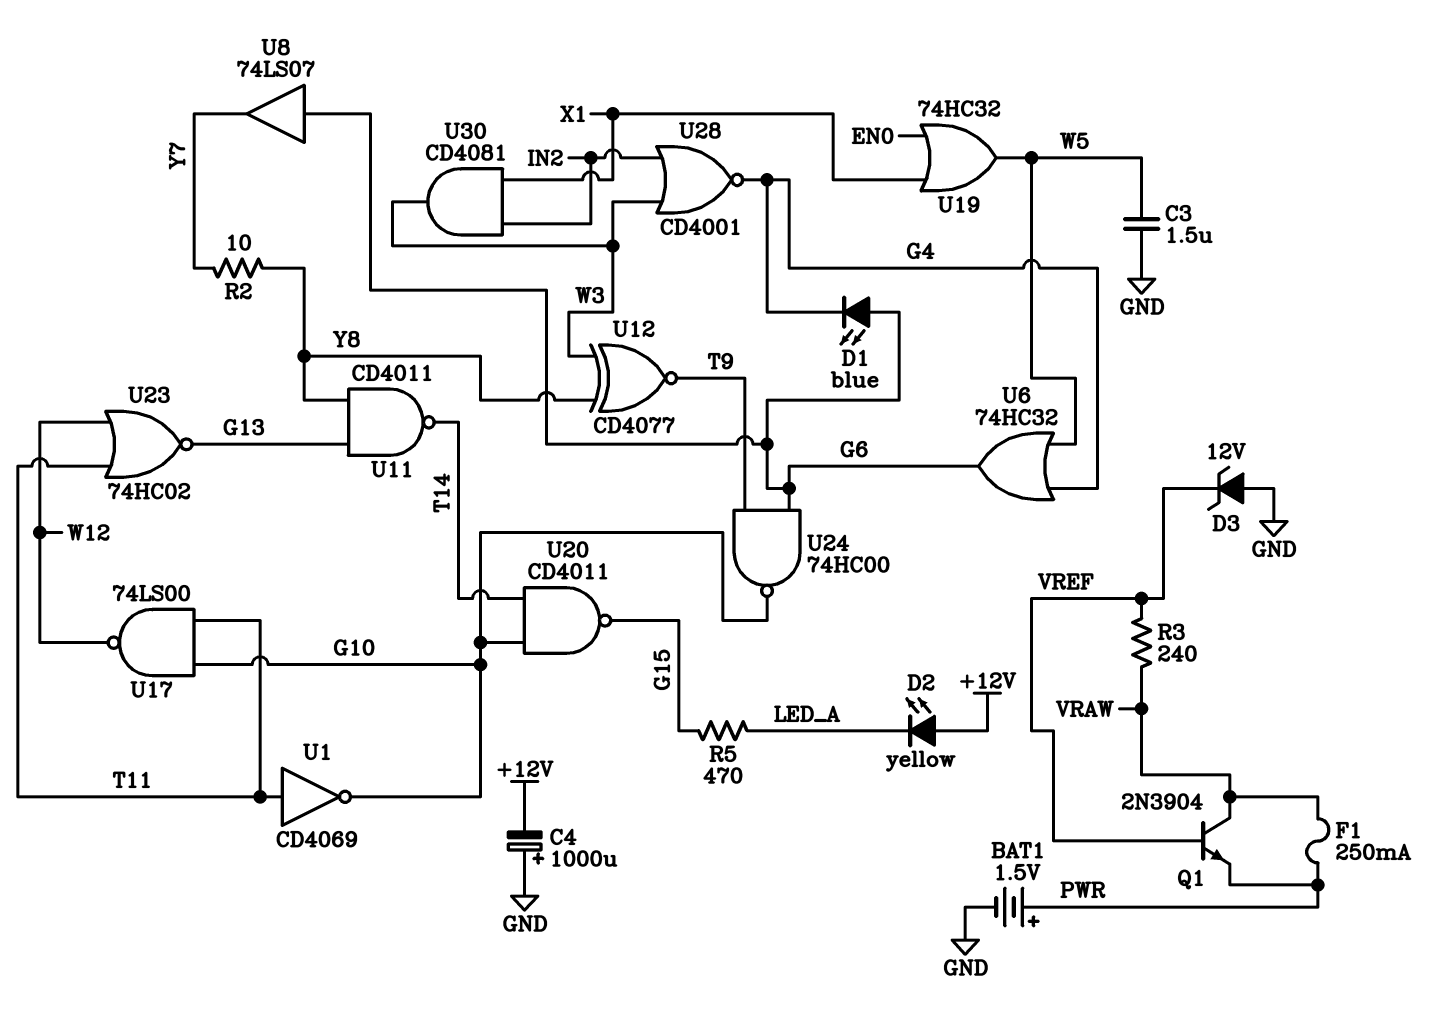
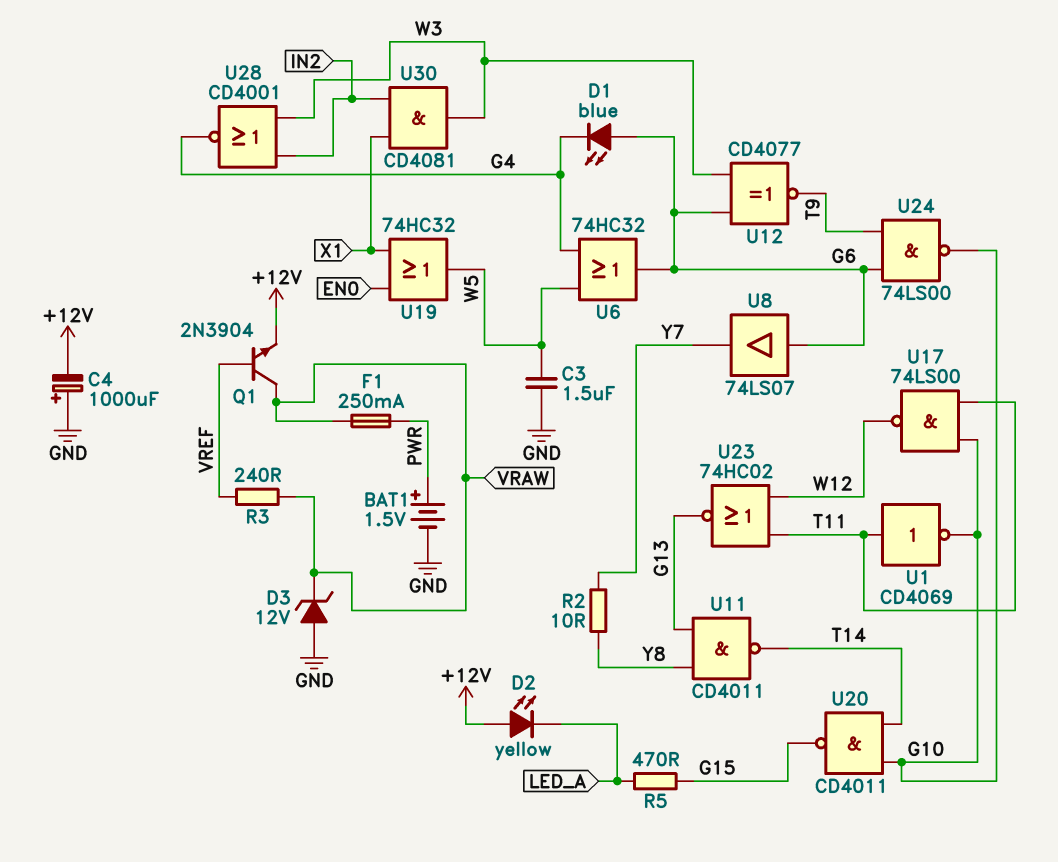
D3: zener 12V (A GND, K VREF) -> zener 12V (A GND, K VRAW)
Q1: NPN 2N3904 (B VREF, C VRAW, E PWR) -> NPN 2N3904 (B VREF, C VRAW, E +12V)
U12: XNOR CD4077 (in W3, in Y8, out T9) -> XNOR CD4077 (in G6, in W3, out T9)
U24: NAND 74HC00 (in G6, in T9, out G10) -> NAND 74LS00 (in G6, in T9, out G10)

